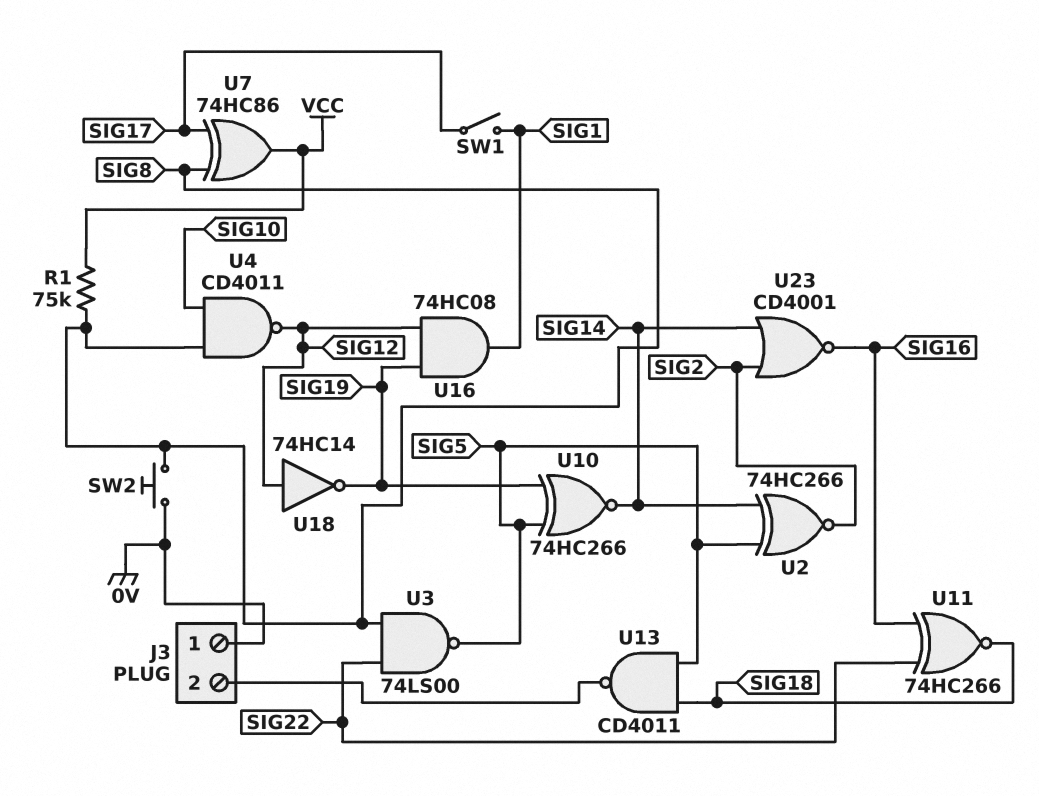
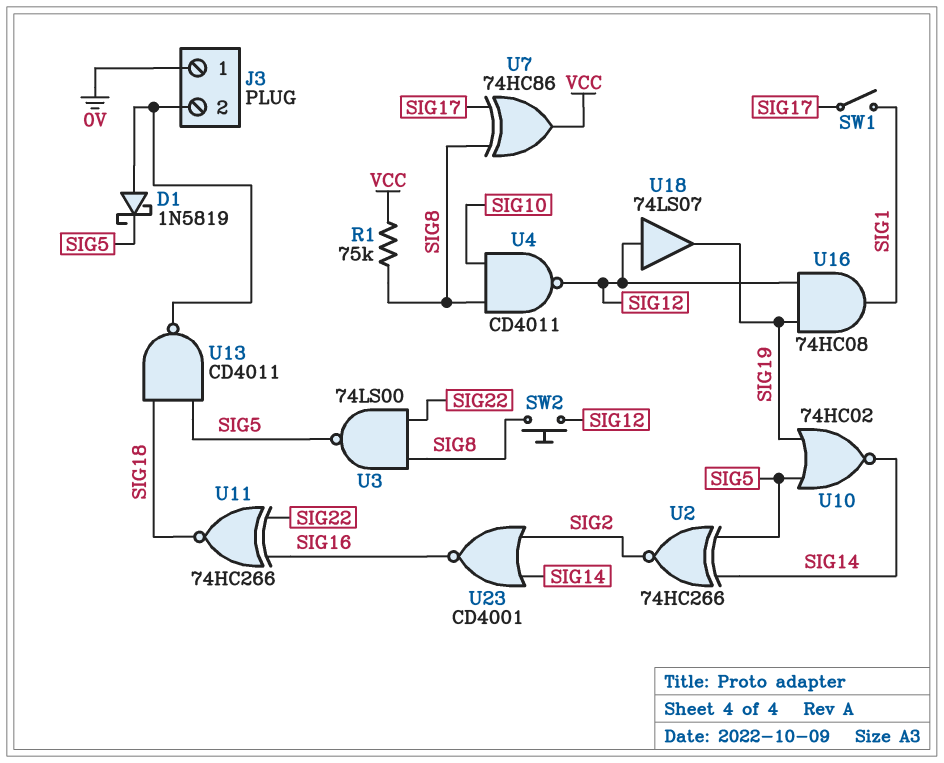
D1: none -> schottky 1N5819 (A J3/2, K SIG5)
SW2: button (0V, SIG8) -> button (SIG8, SIG12)
U10: XNOR 74HC266 (in SIG5, in SIG19, out SIG14) -> NOR 74HC02 (in SIG5, in SIG19, out SIG14)
U18: NOT 74HC14 (in SIG12, out SIG19) -> buffer 74LS07 (in SIG12, out SIG19)

